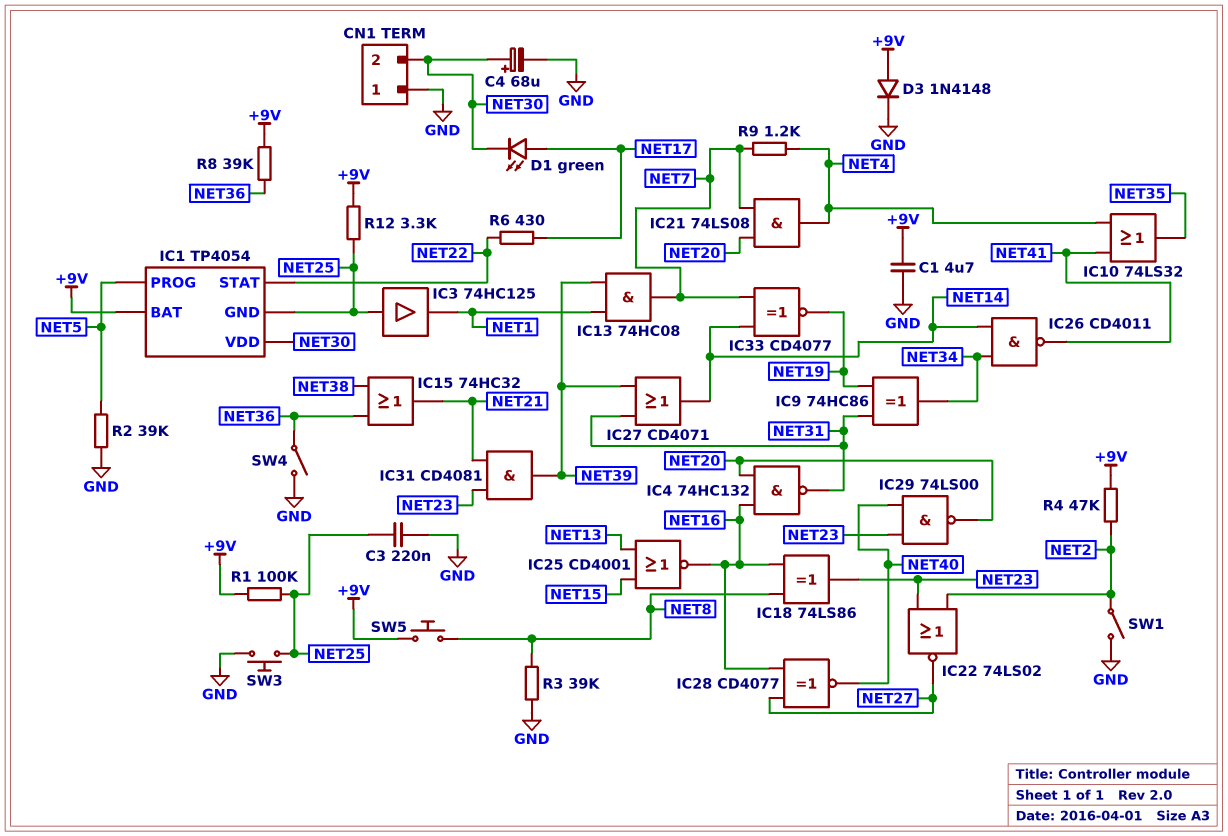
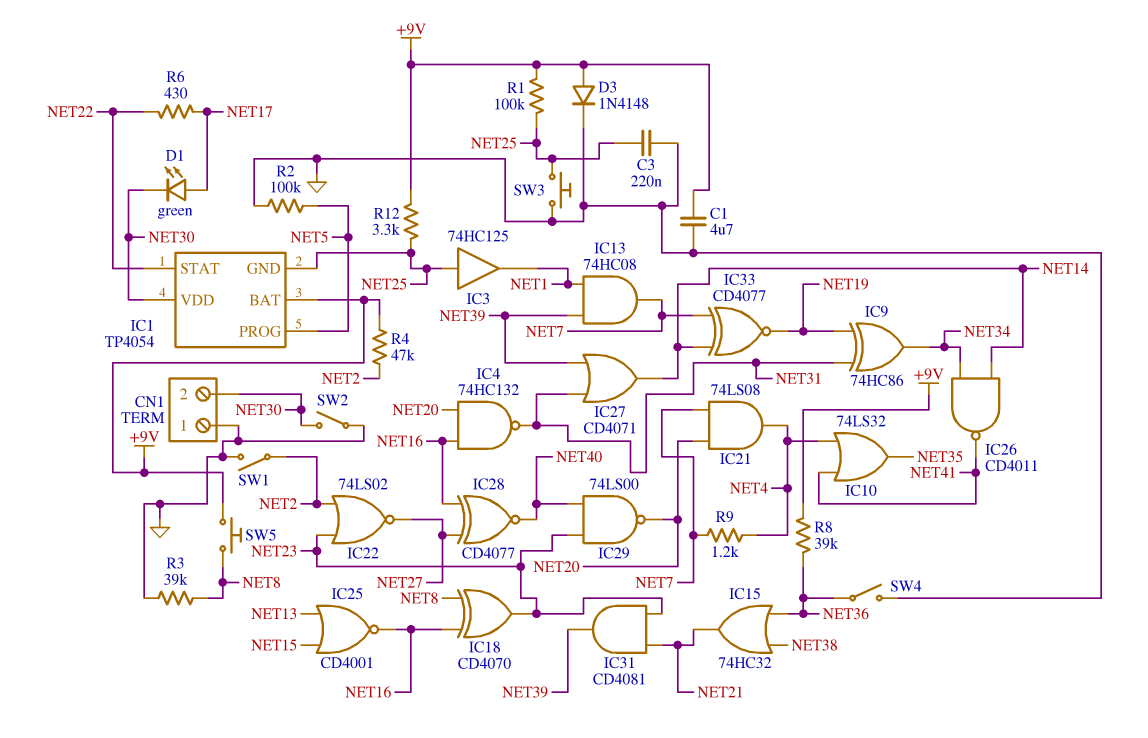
C4: 68uF (plus NET30, minus GND) -> none
IC18: XOR 74LS86 (in NET8, in NET16, out NET23) -> XOR CD4070 (in NET8, in NET16, out NET23)
R2: 39k (GND, NET5) -> 100k (GND, NET5)
SW2: none -> switch (GND, NET30)

